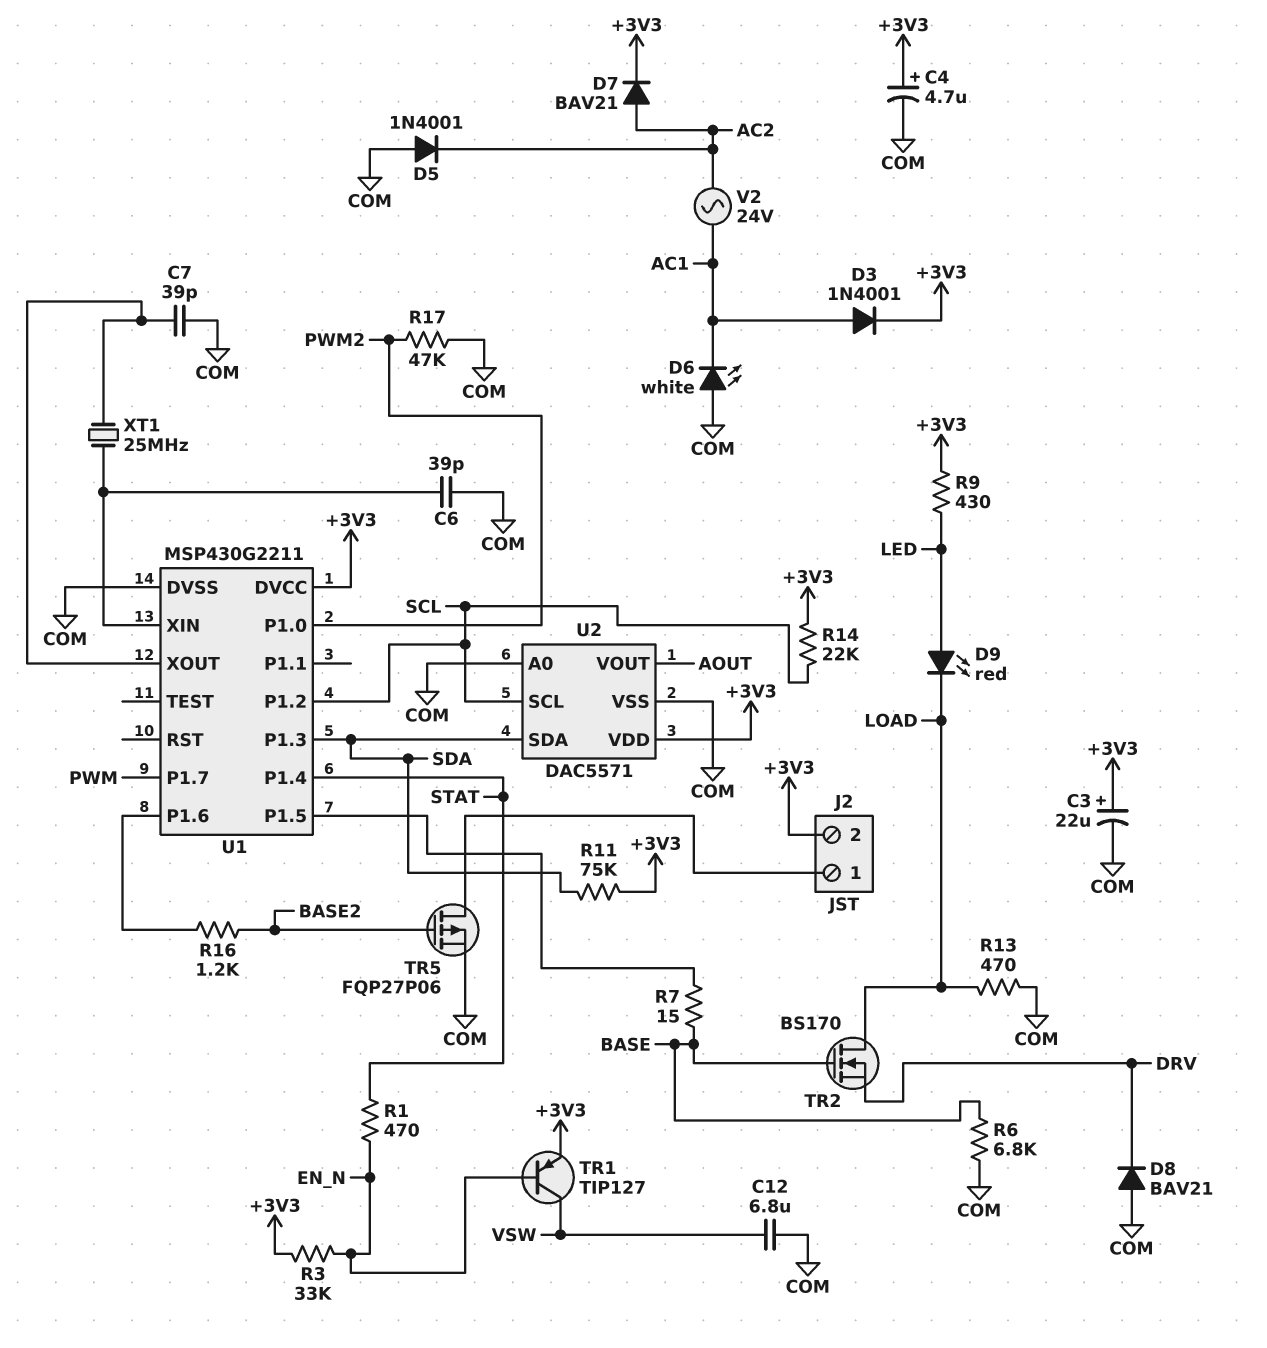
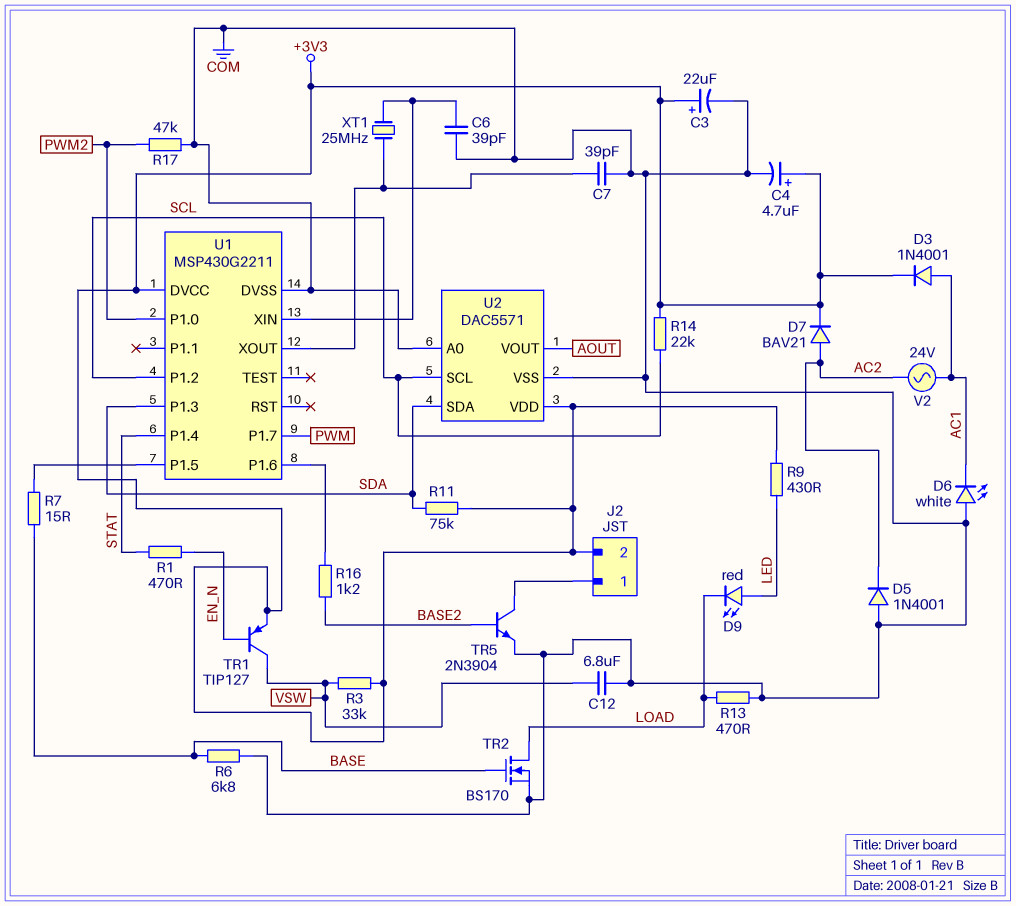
D8: diode BAV21 (A COM, K DRV) -> none
R3: 33k (+3V3, EN_N) -> 33k (+3V3, VSW)
TR2: NMOS BS170 (G BASE, D LOAD, S DRV) -> NMOS BS170 (G BASE, D LOAD, S COM)
TR5: PMOS FQP27P06 (G BASE2, D J2/1, S COM) -> NPN 2N3904 (B BASE2, C J2/1, E COM)

